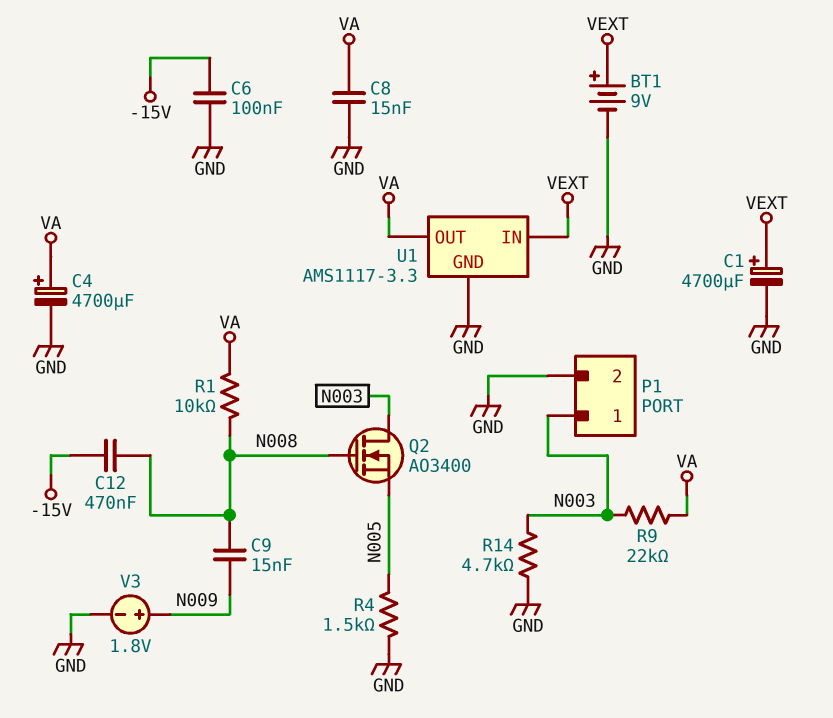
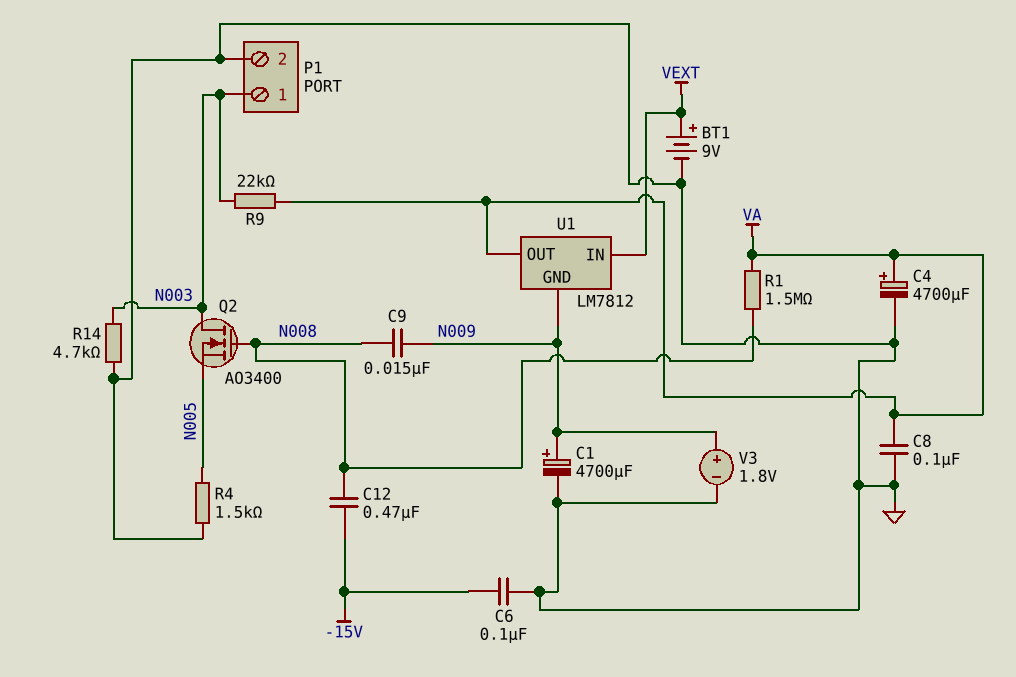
C1: 4700uF (plus VEXT, minus GND) -> 4700uF (plus N009, minus GND)
C8: 15nF (GND, VA) -> 100nF (GND, VA)
R1: 10k (N008, VA) -> 1.5M (N008, VA)
U1: AMS1117-3.3 -> LM7812
U1 pin GND: GND -> N009

